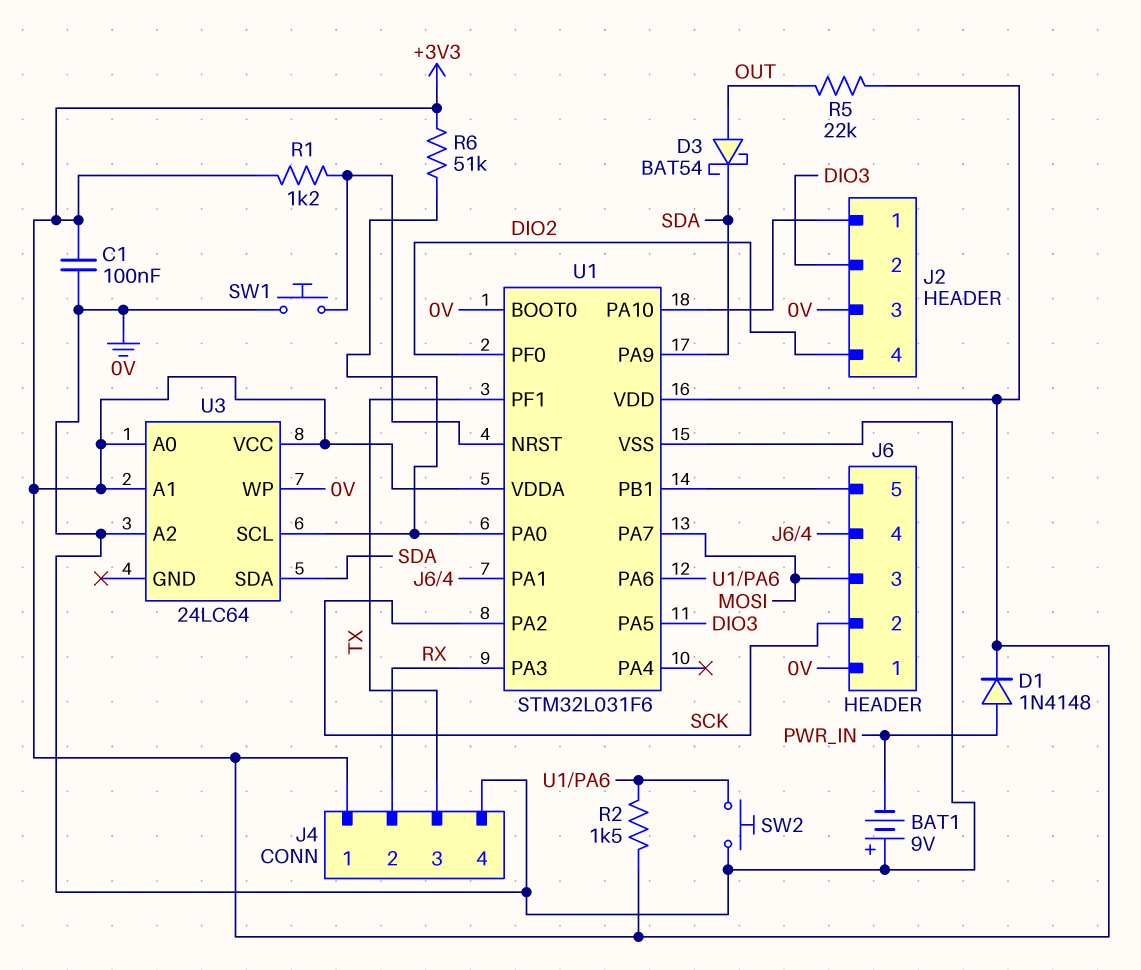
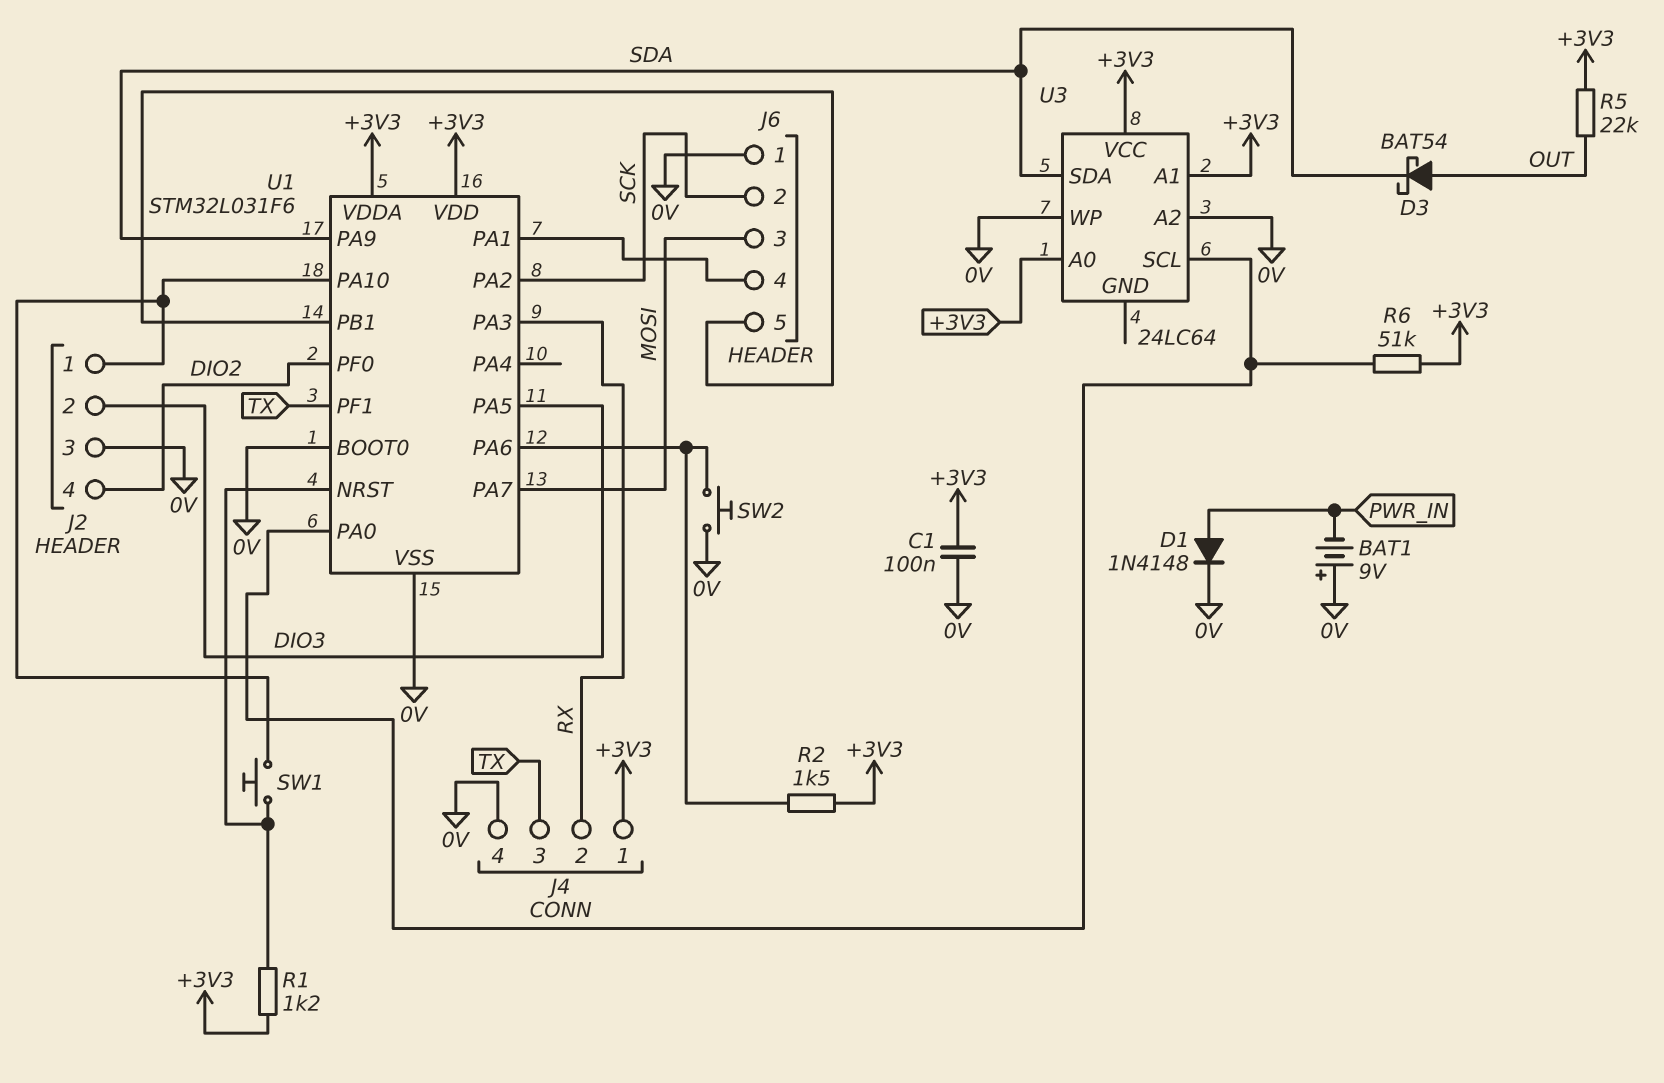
D1: diode 1N4148 (A PWR_IN, K +3V3) -> diode 1N4148 (A PWR_IN, K 0V)
SW1: button (0V, U1/NRST) -> button (J2/1, U1/NRST)

